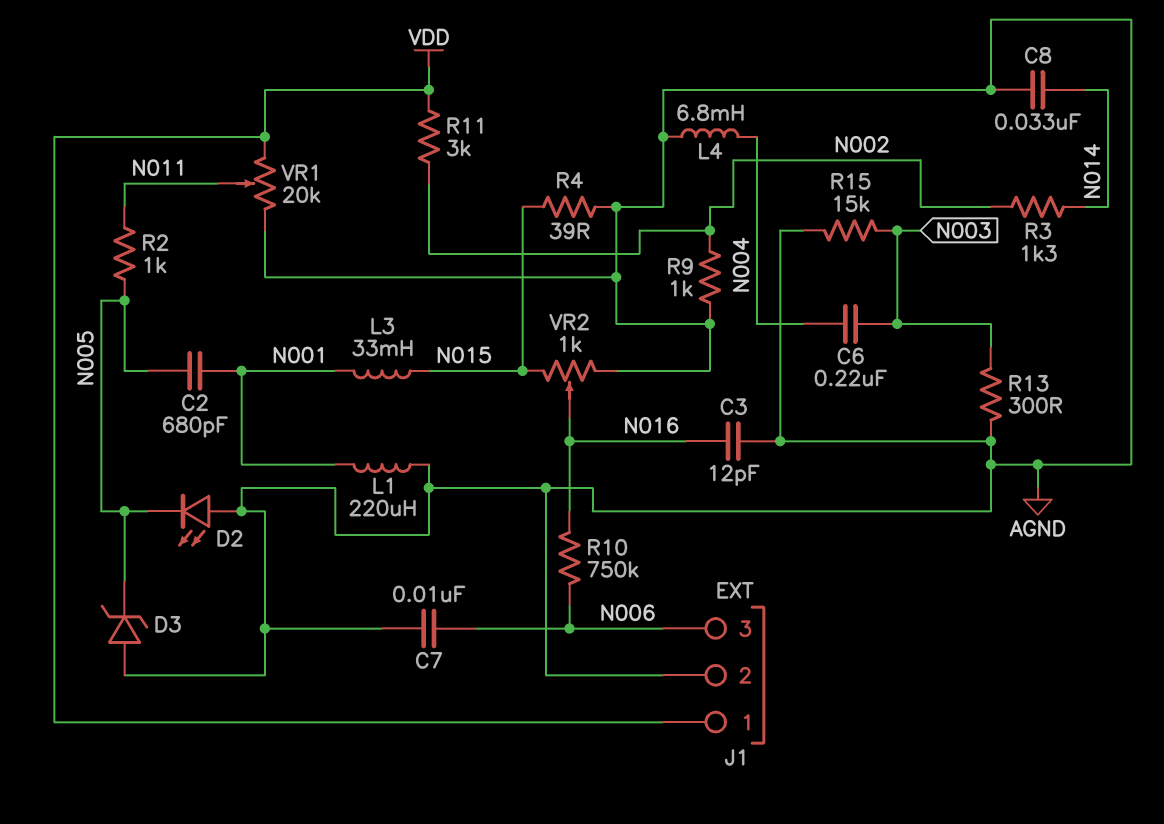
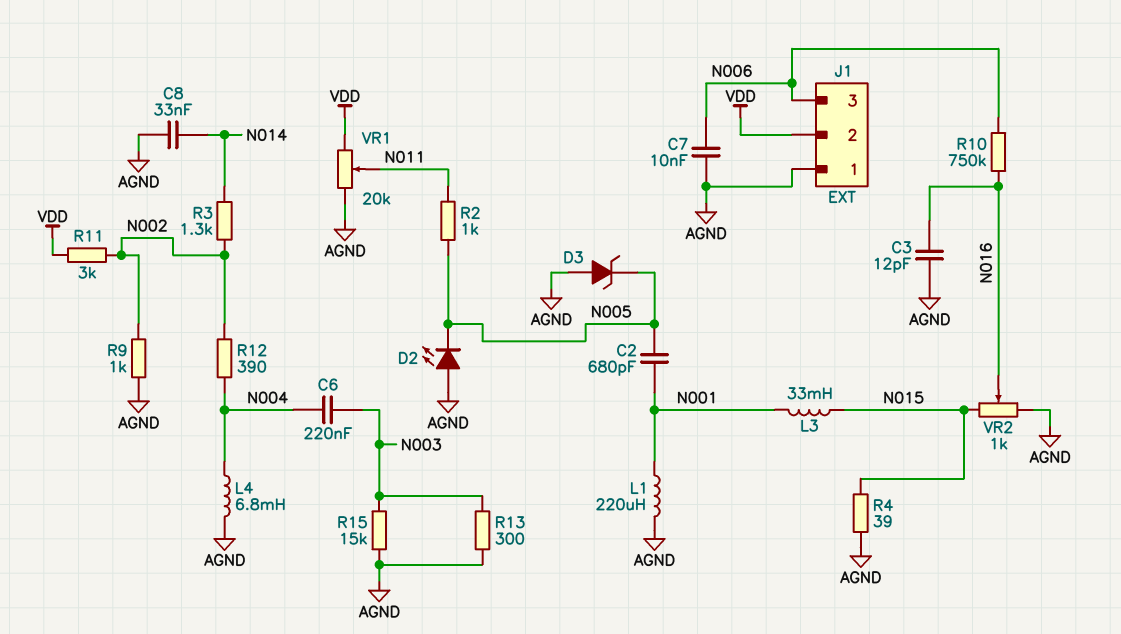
J1 pin 1: VDD -> AGND
J1 pin 2: AGND -> VDD
R12: none -> 390 (N002, N004)

